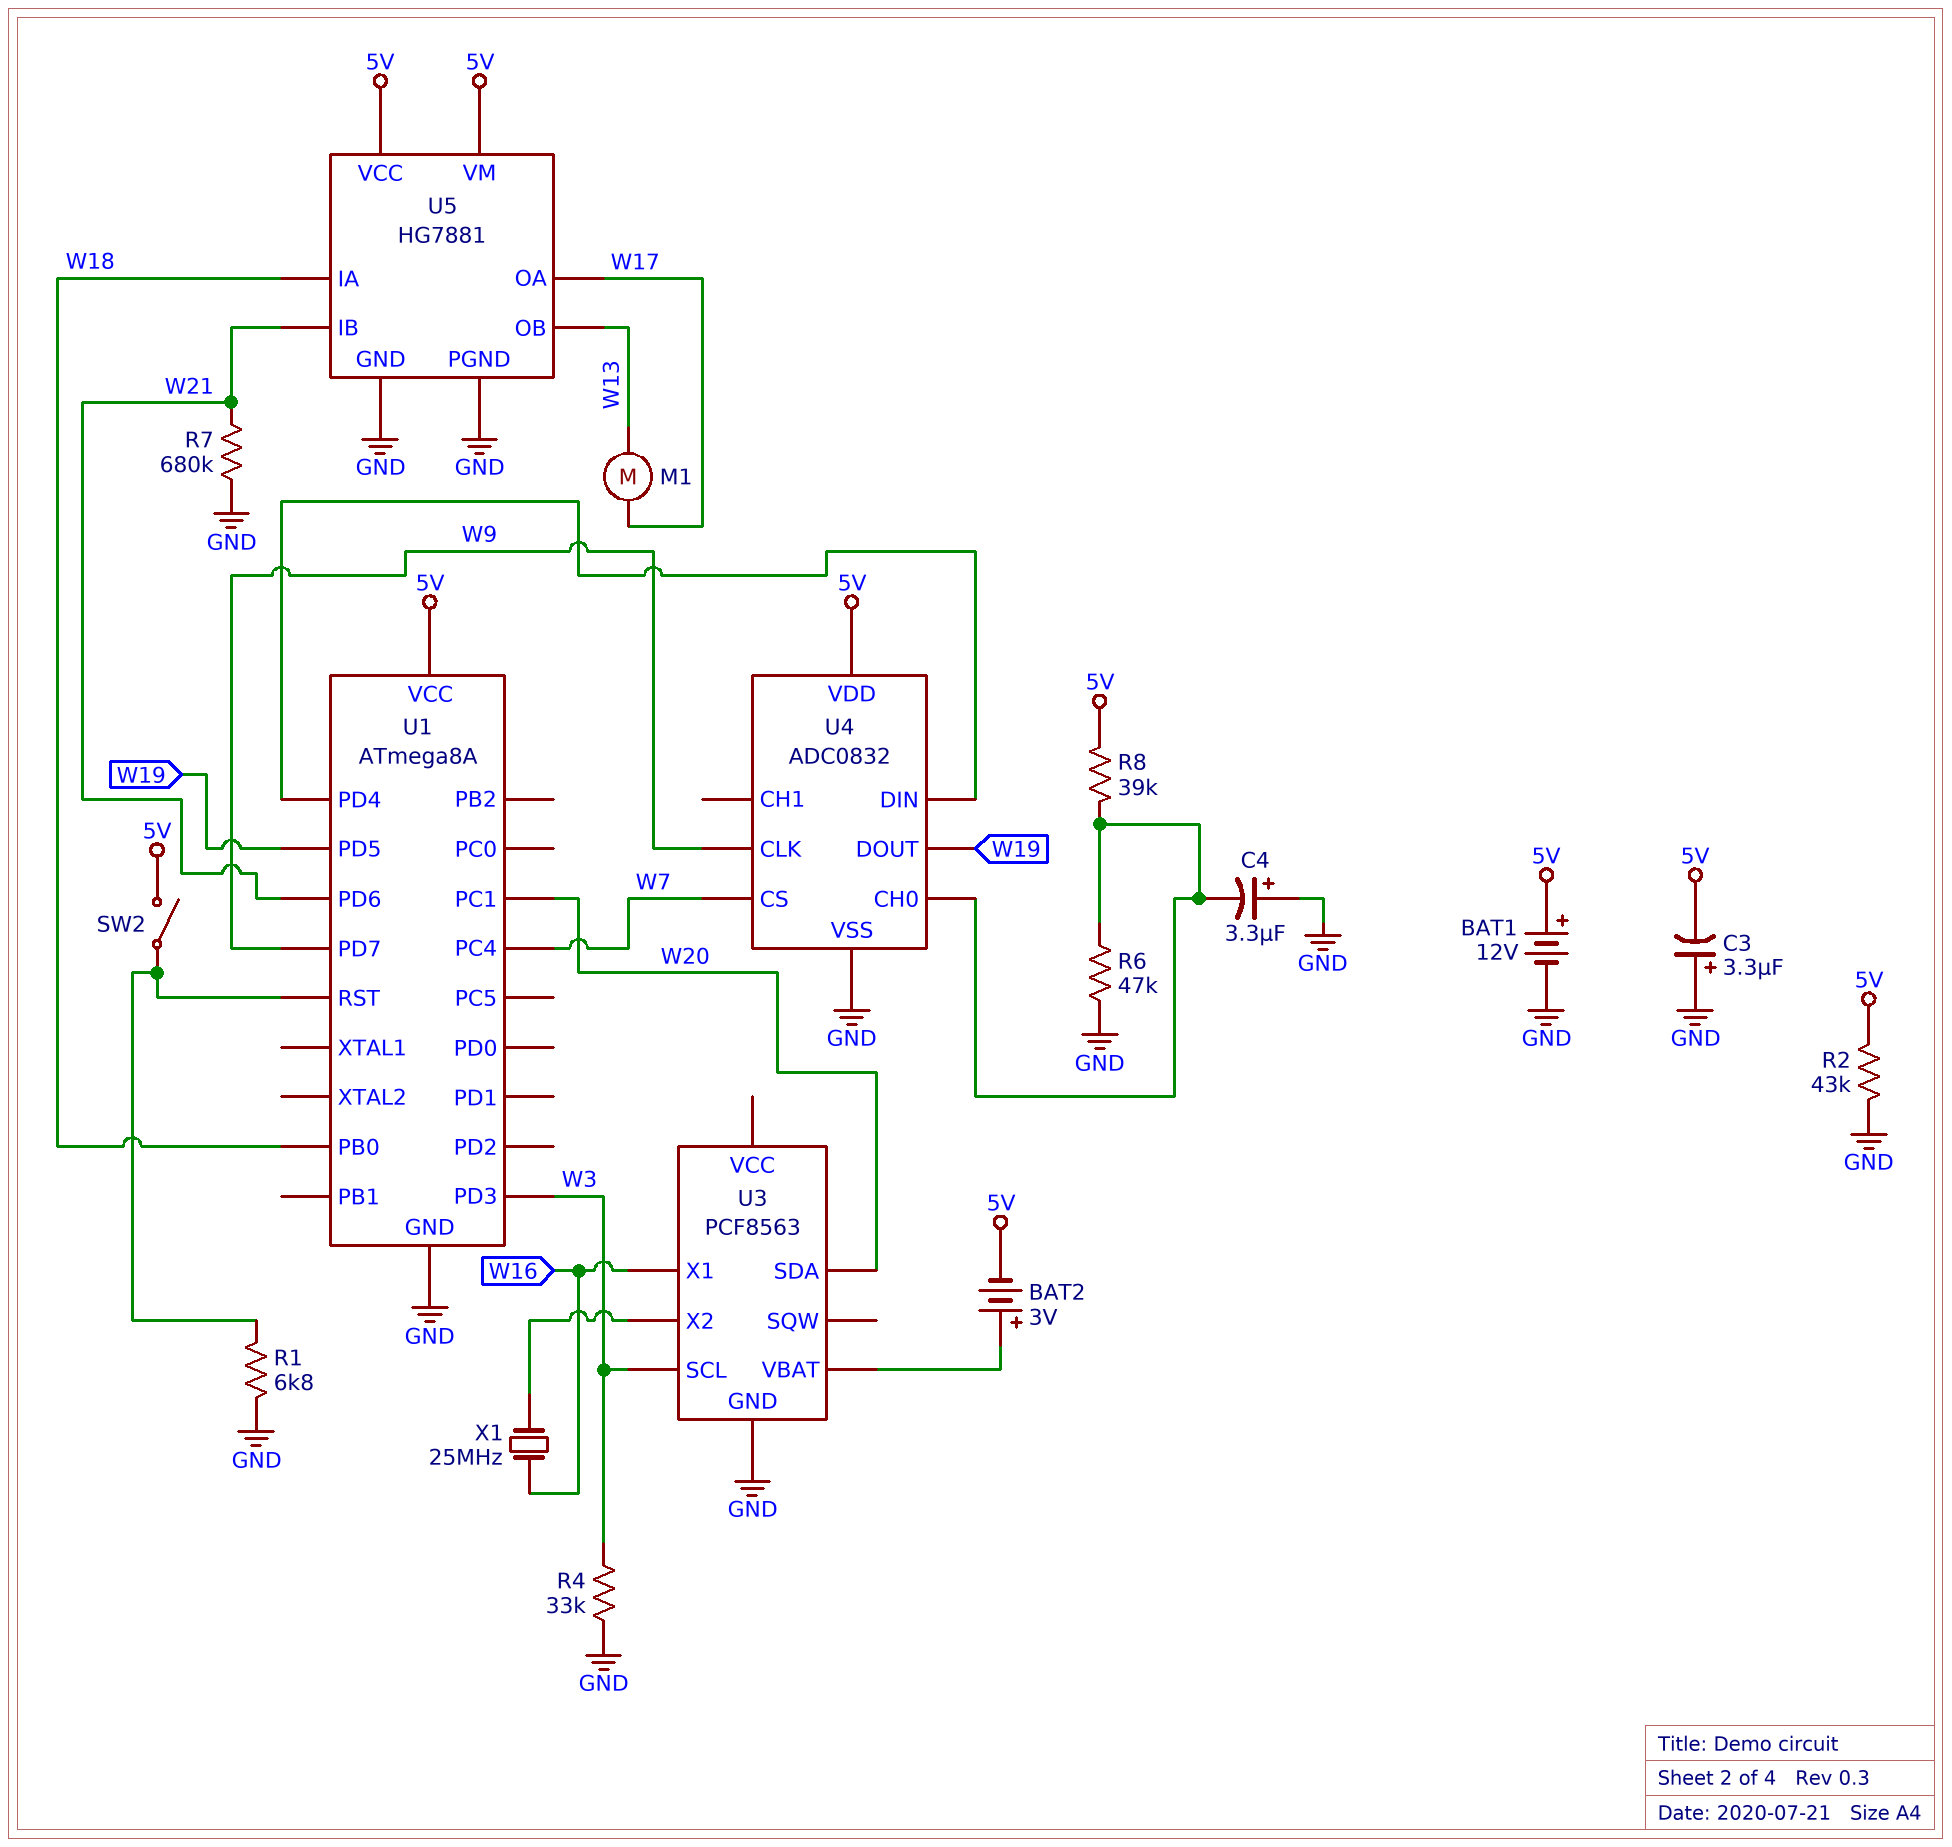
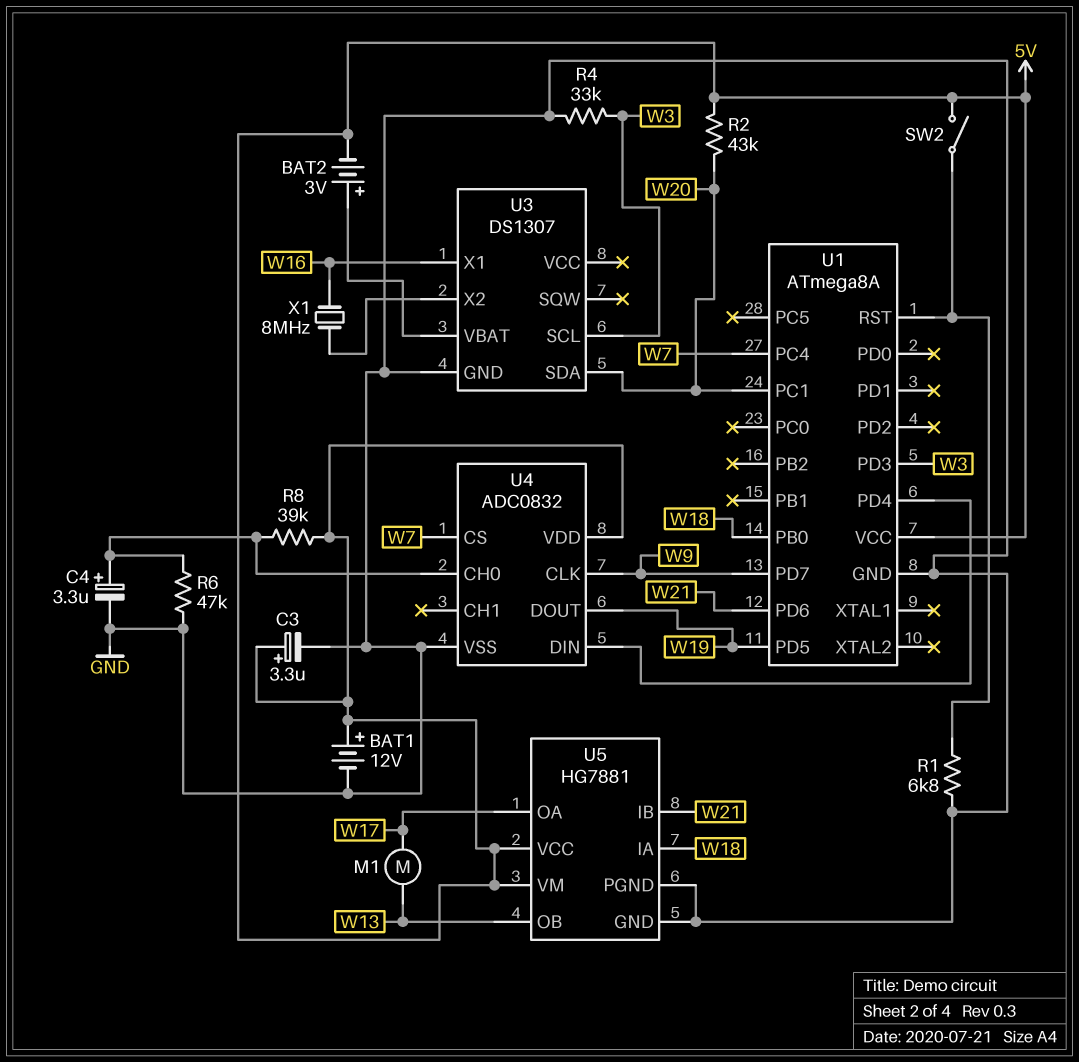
C3: 3.3uF (plus GND, minus 5V) -> 3.3uF (plus 5V, minus GND)
C4: 3.3uF (plus GND, minus U4/CH0) -> 3.3uF (plus U4/CH0, minus GND)
R2: 43k (5V, GND) -> 43k (5V, W20)
R7: 680k (GND, W21) -> none
U3: PCF8563 -> DS1307
X1: 25MHz (U3/X2, W16) -> 8MHz (U3/X2, W16)

